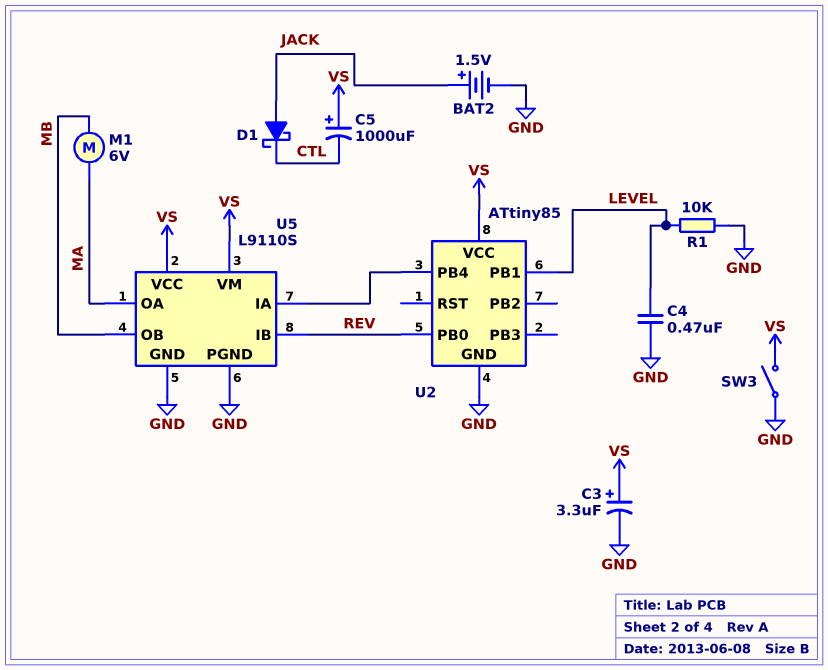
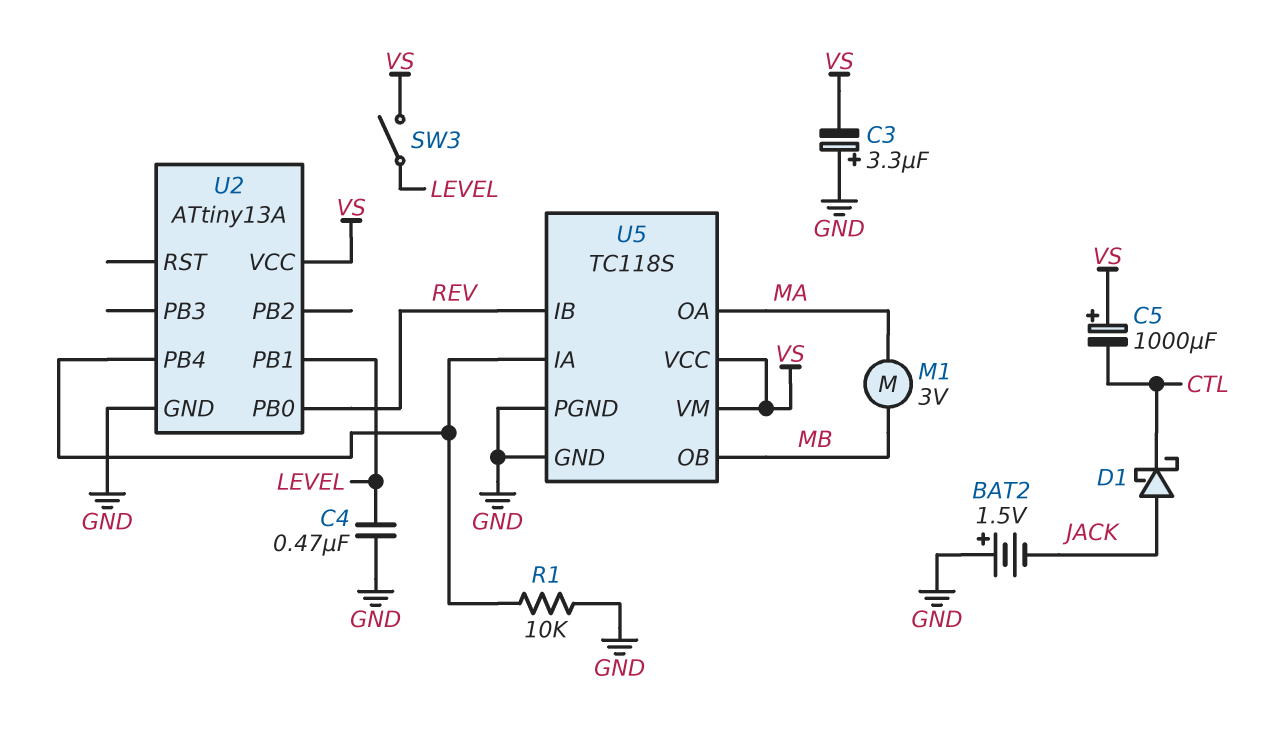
BAT2: 1.5V (plus JACK, minus GND) -> 1.5V (plus GND, minus JACK)
C3: 3.3uF (plus VS, minus GND) -> 3.3uF (plus GND, minus VS)
M1: motor 6V (MA, MB) -> motor 3V (MA, MB)
R1: 10k (GND, LEVEL) -> 10k (GND, U2/PB4)
SW3: switch (GND, VS) -> switch (LEVEL, VS)
U2: ATtiny85 -> ATtiny13A
U5: L9110S -> TC118S

